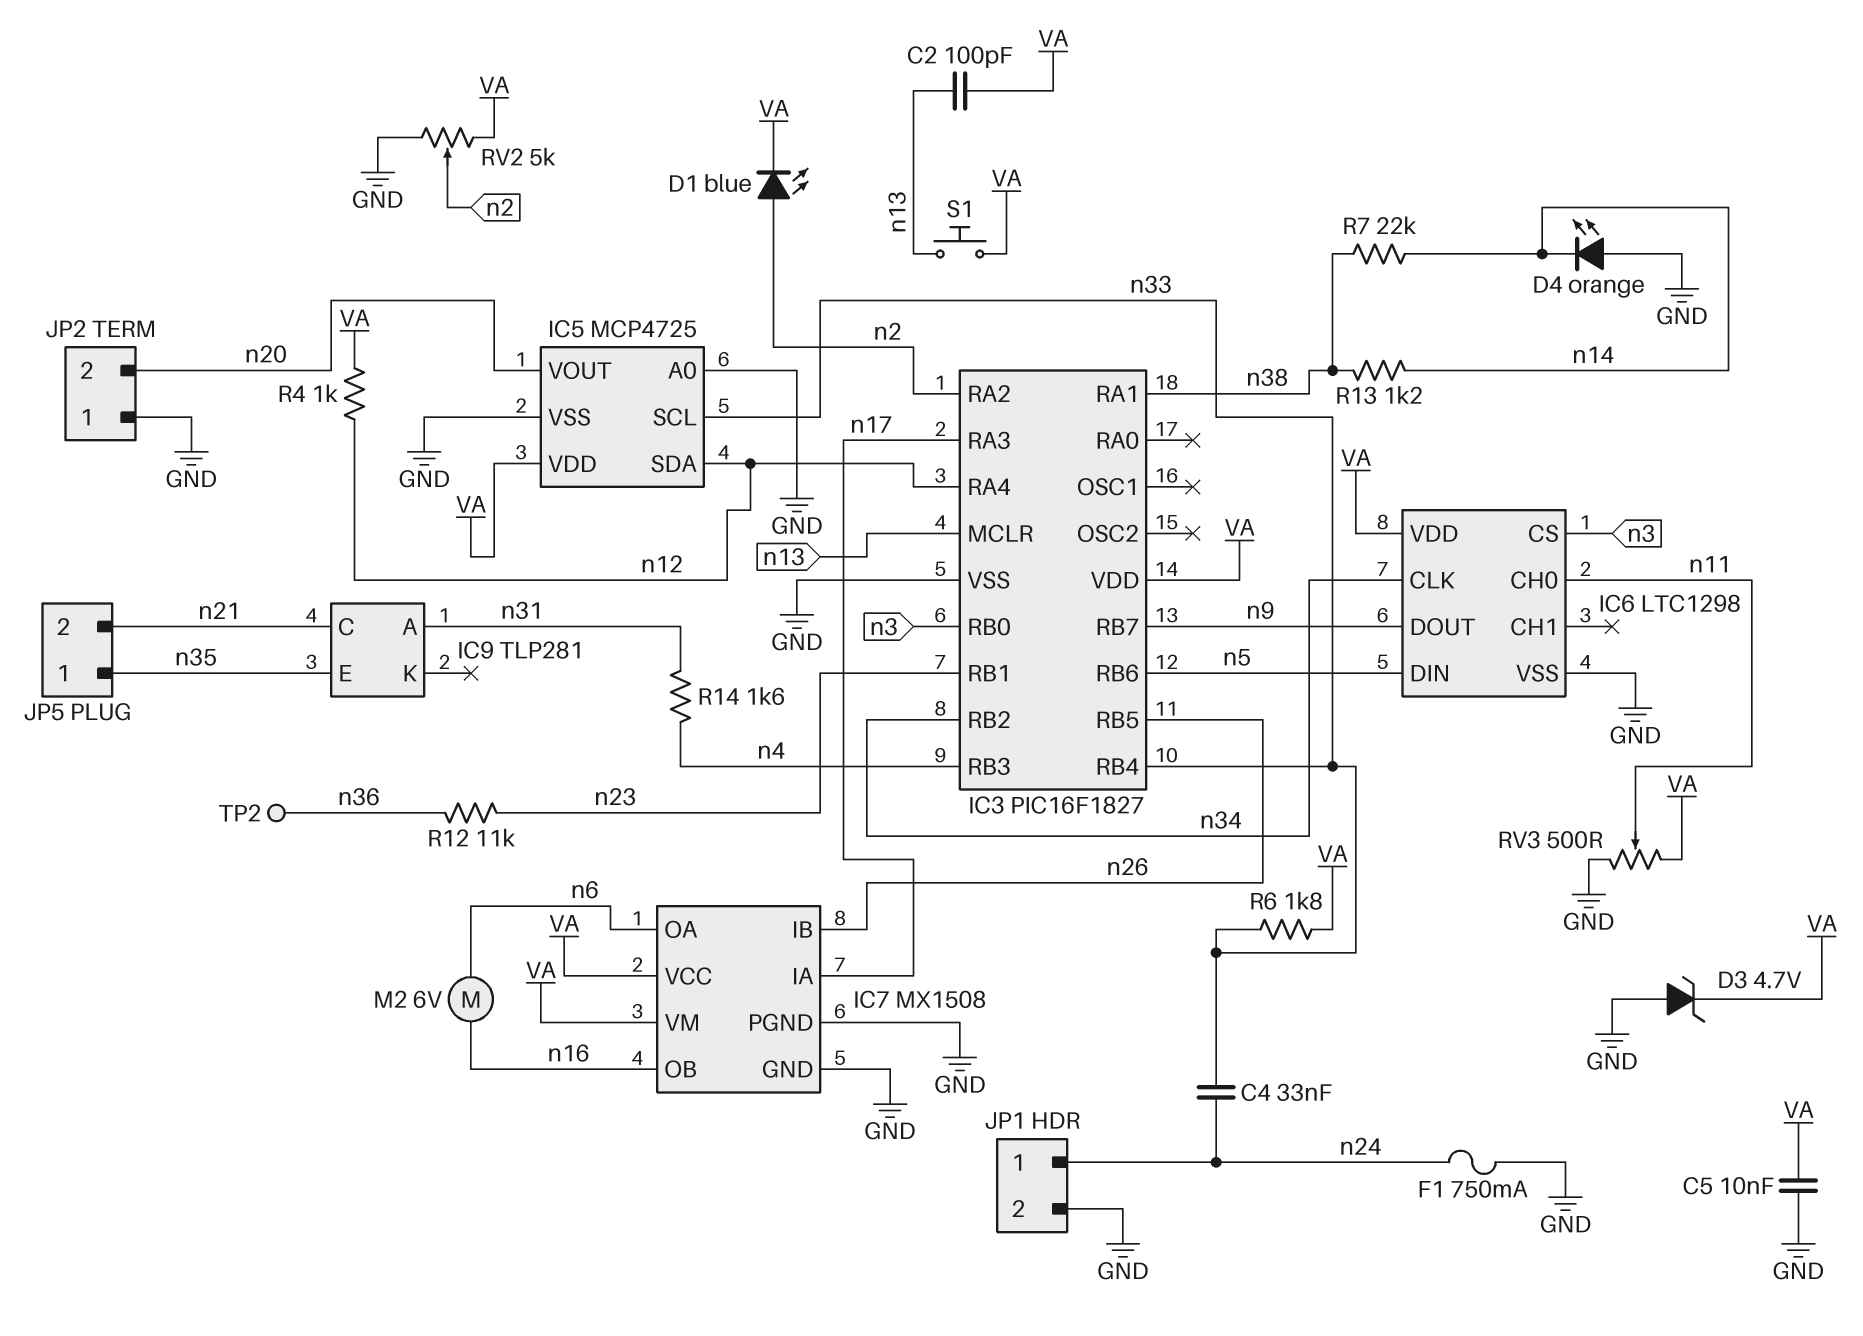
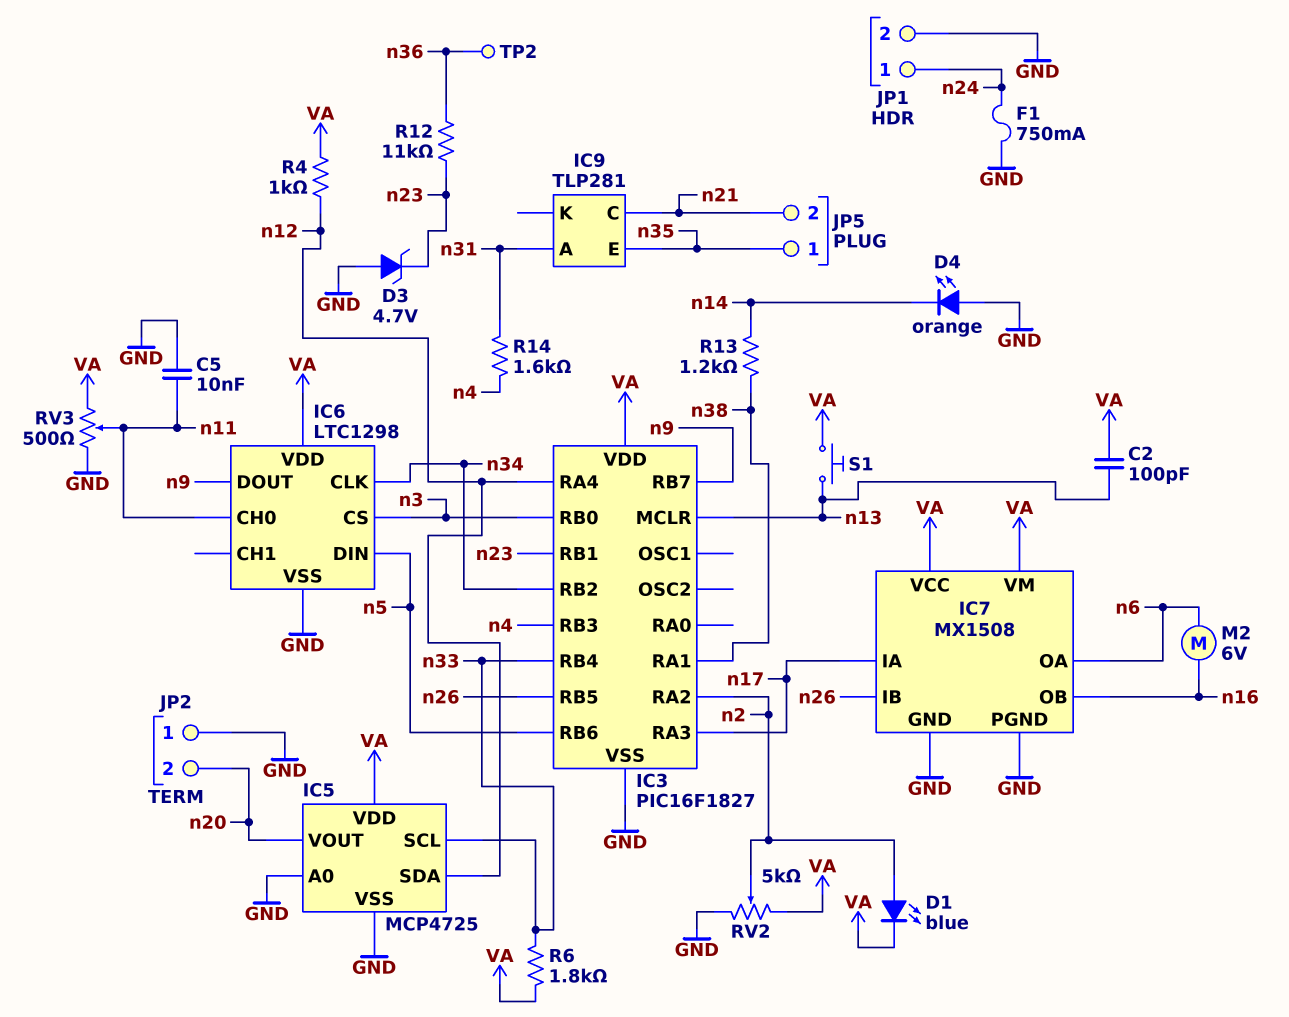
C4: 33nF (n24, n33) -> none
C5: 10nF (GND, VA) -> 10nF (GND, n11)
D3: zener 4.7V (A GND, K VA) -> zener 4.7V (A GND, K n23)
R7: 22k (n14, n38) -> none

